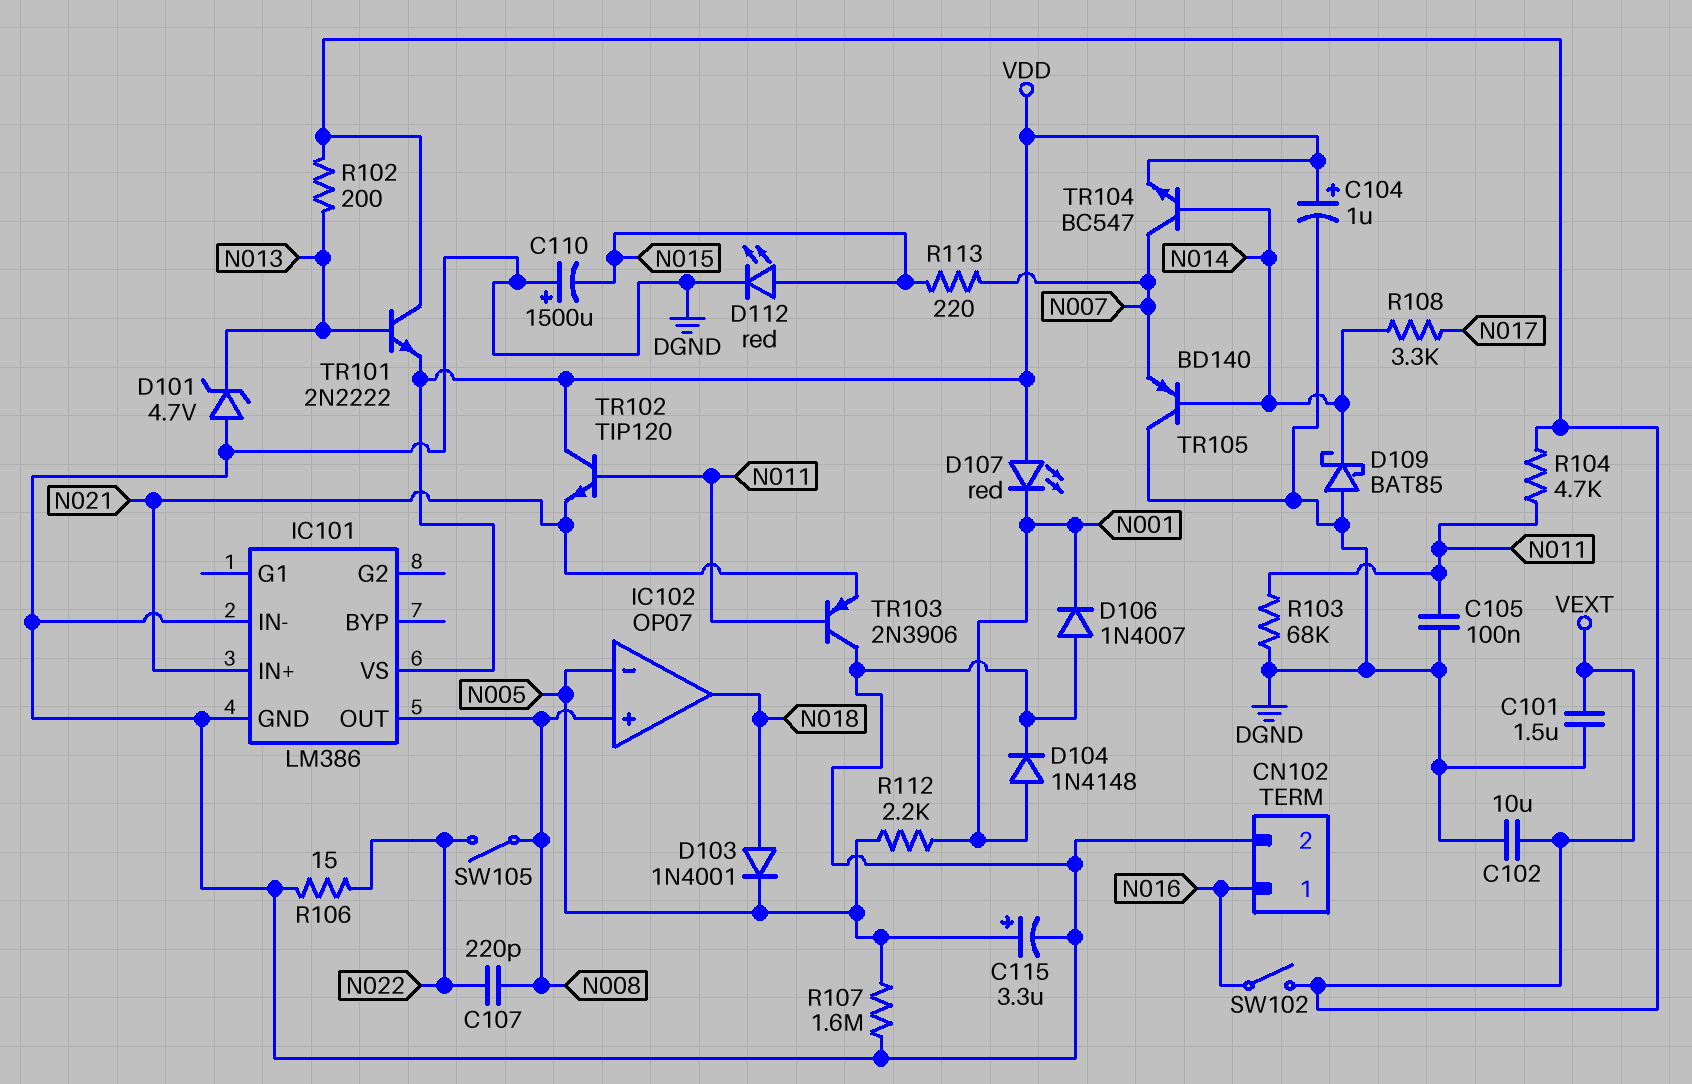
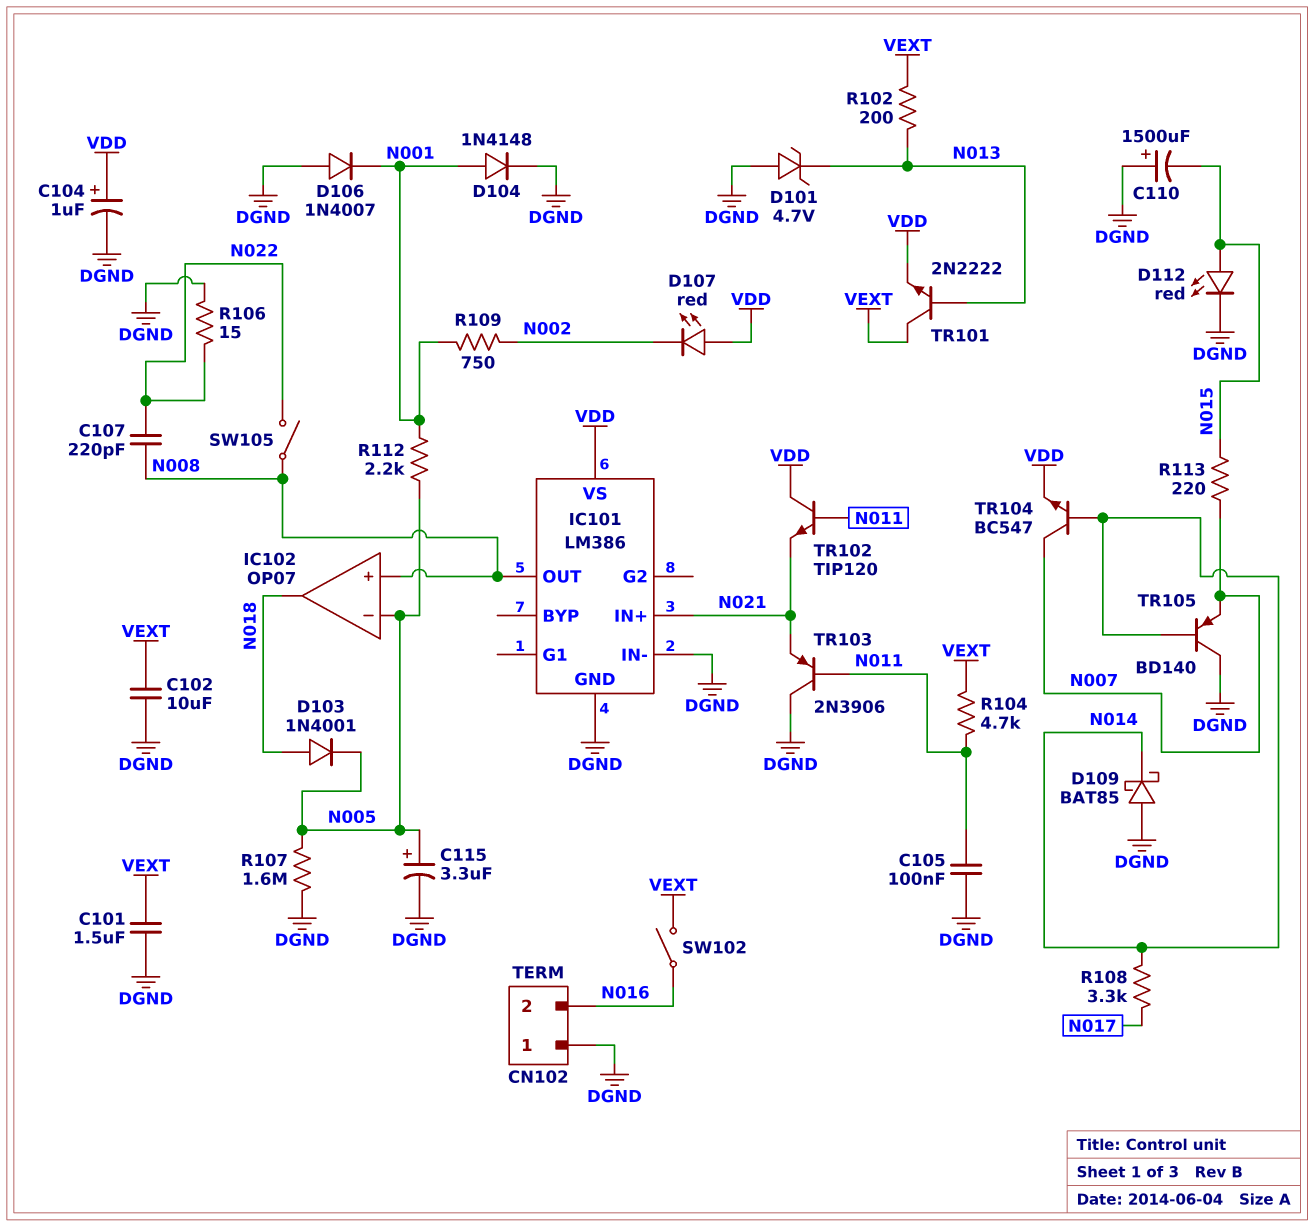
CN102 pin 1: N016 -> DGND
CN102 pin 2: DGND -> N016
D107: LED red (A VDD, K N001) -> LED red (A VDD, K N002)
R103: 68k (DGND, N011) -> none
R109: none -> 750 (N001, N002)

